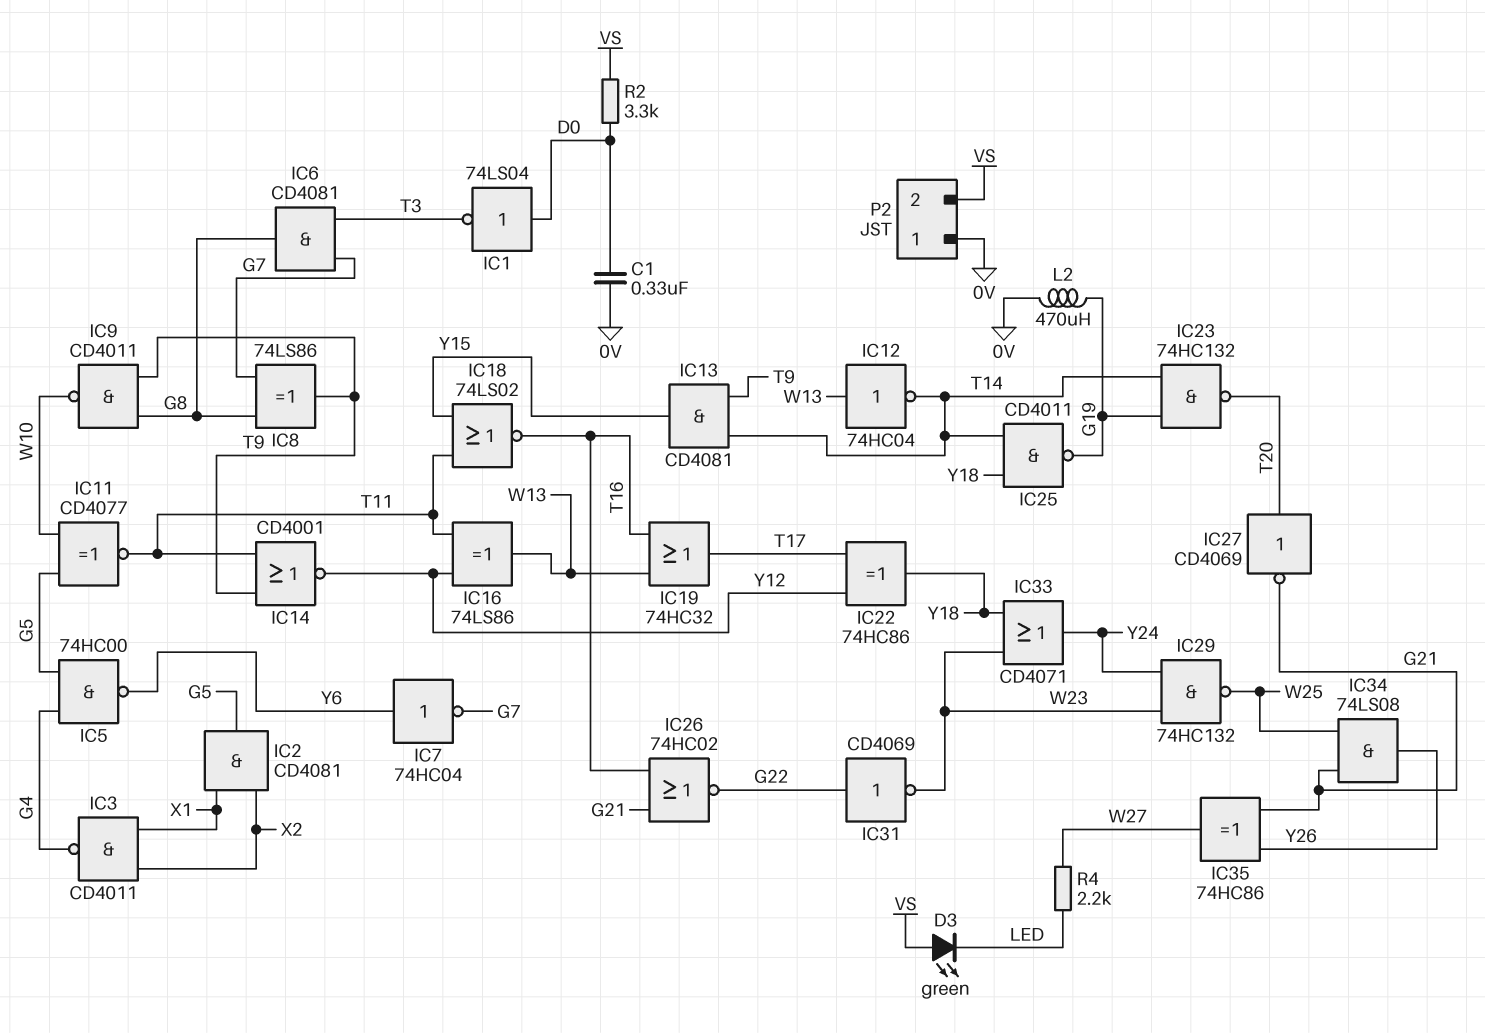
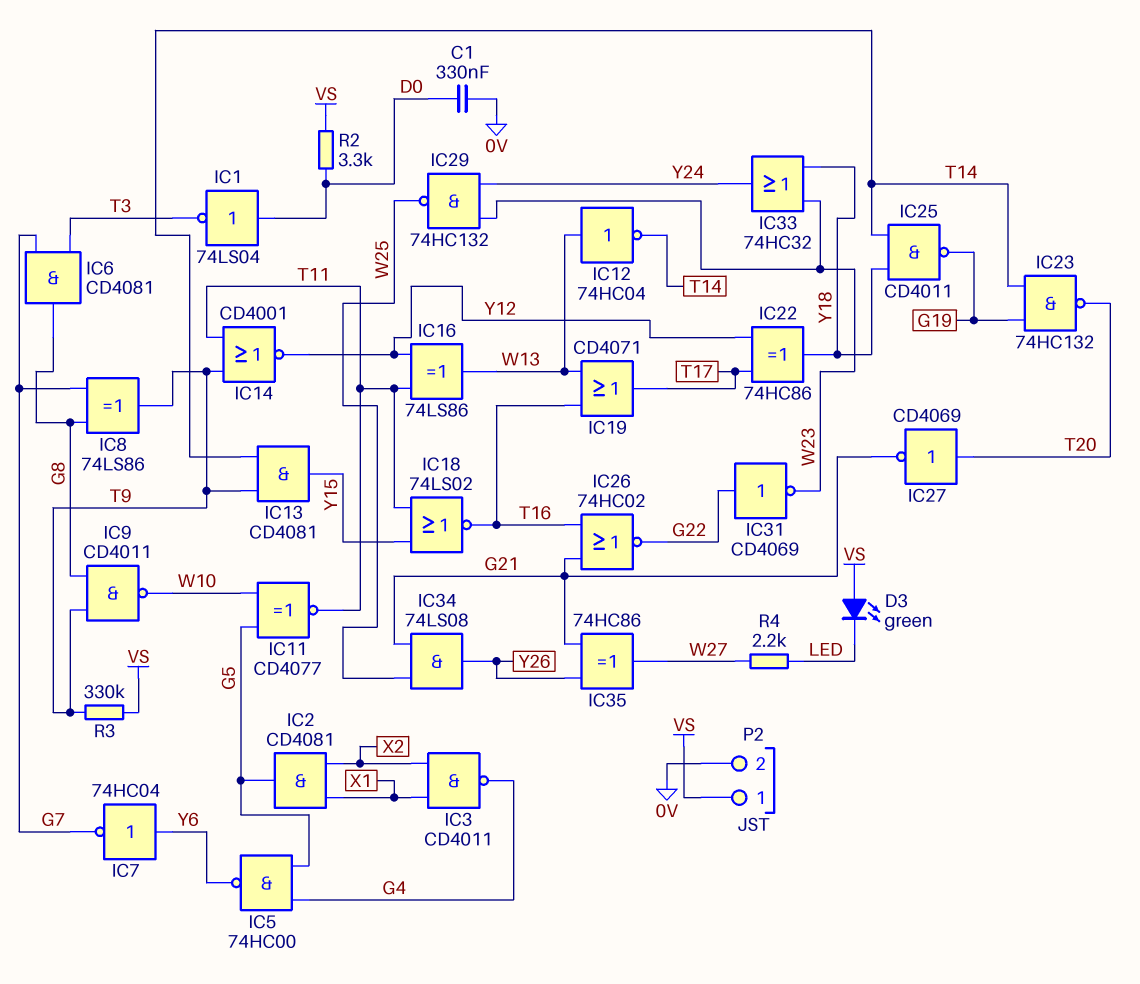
IC19: OR 74HC32 (in T16, in W13, out T17) -> OR CD4071 (in T16, in W13, out T17)
IC33: OR CD4071 (in W23, in Y18, out Y24) -> OR 74HC32 (in W23, in Y18, out Y24)
L2: 470uH (0V, G19) -> none
P2 pin 1: 0V -> VS
P2 pin 2: VS -> 0V
R3: none -> 330k (T9, VS)

